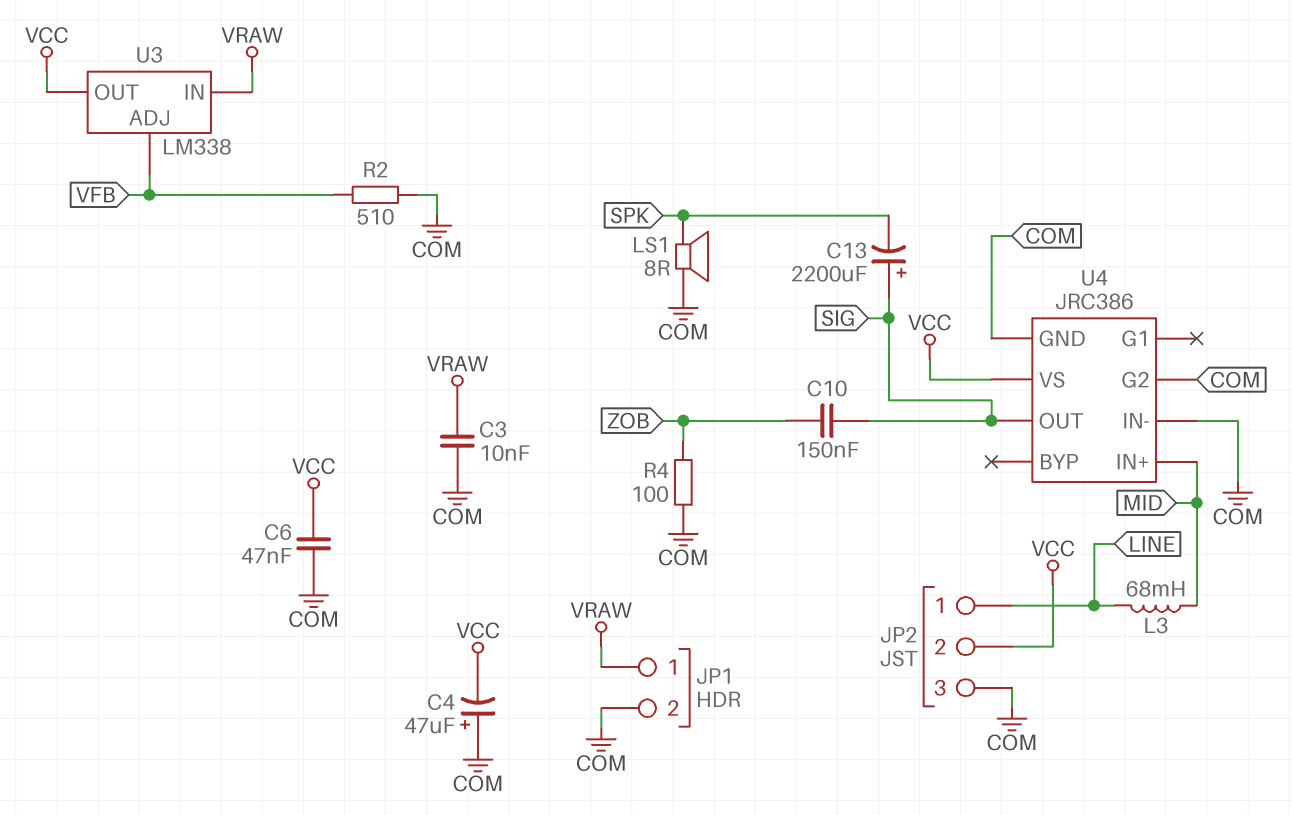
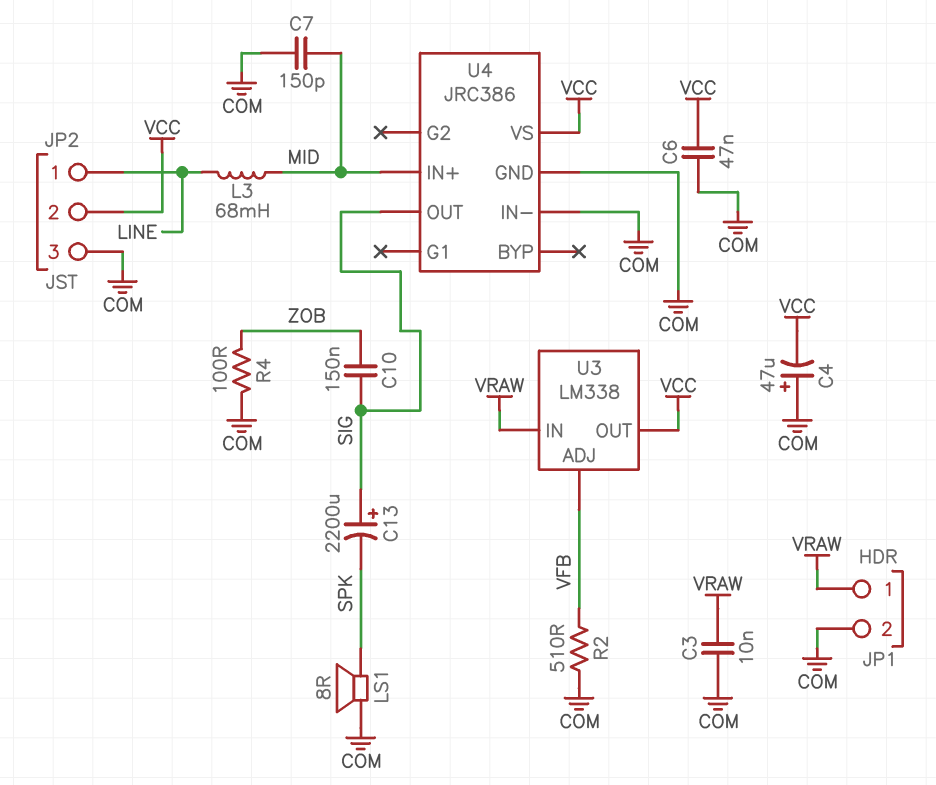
C7: none -> 150pF (COM, MID)
U4 pin G2: COM -> none

